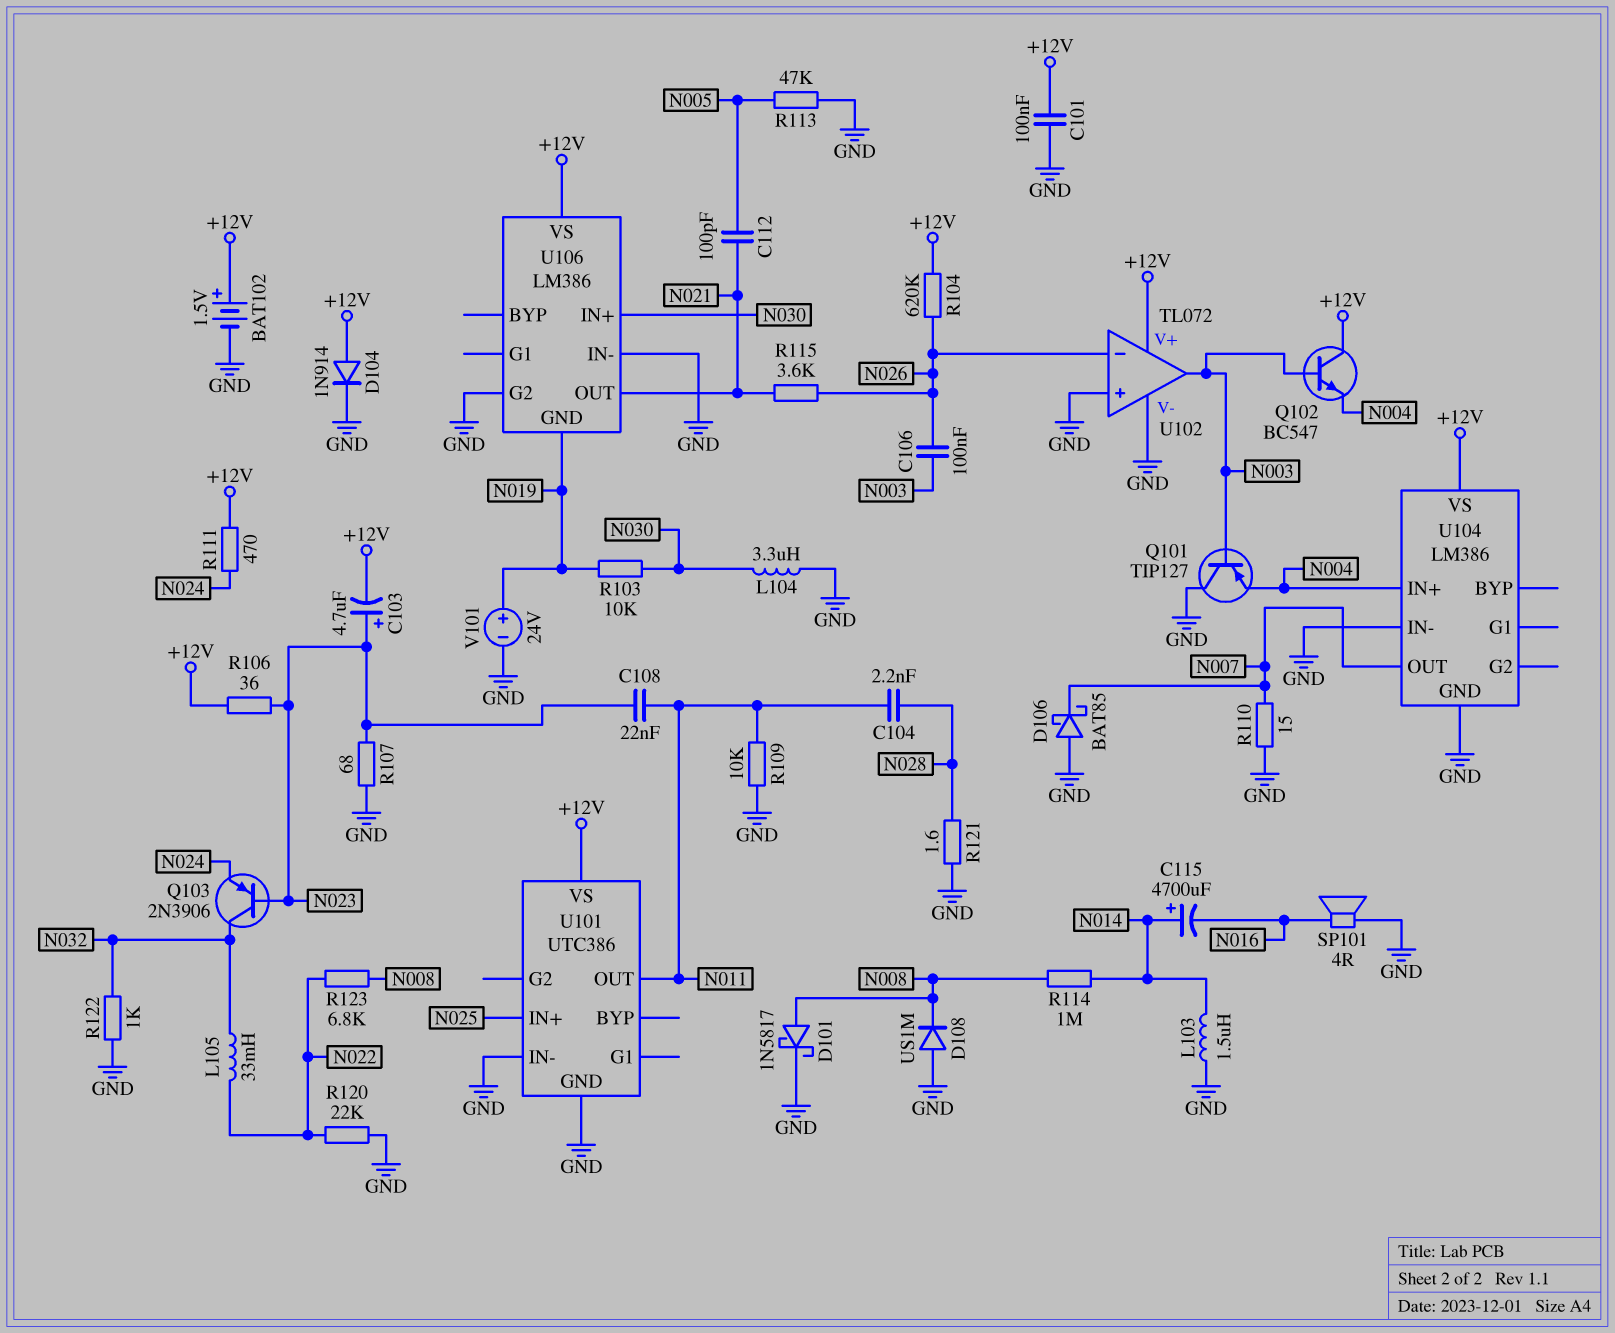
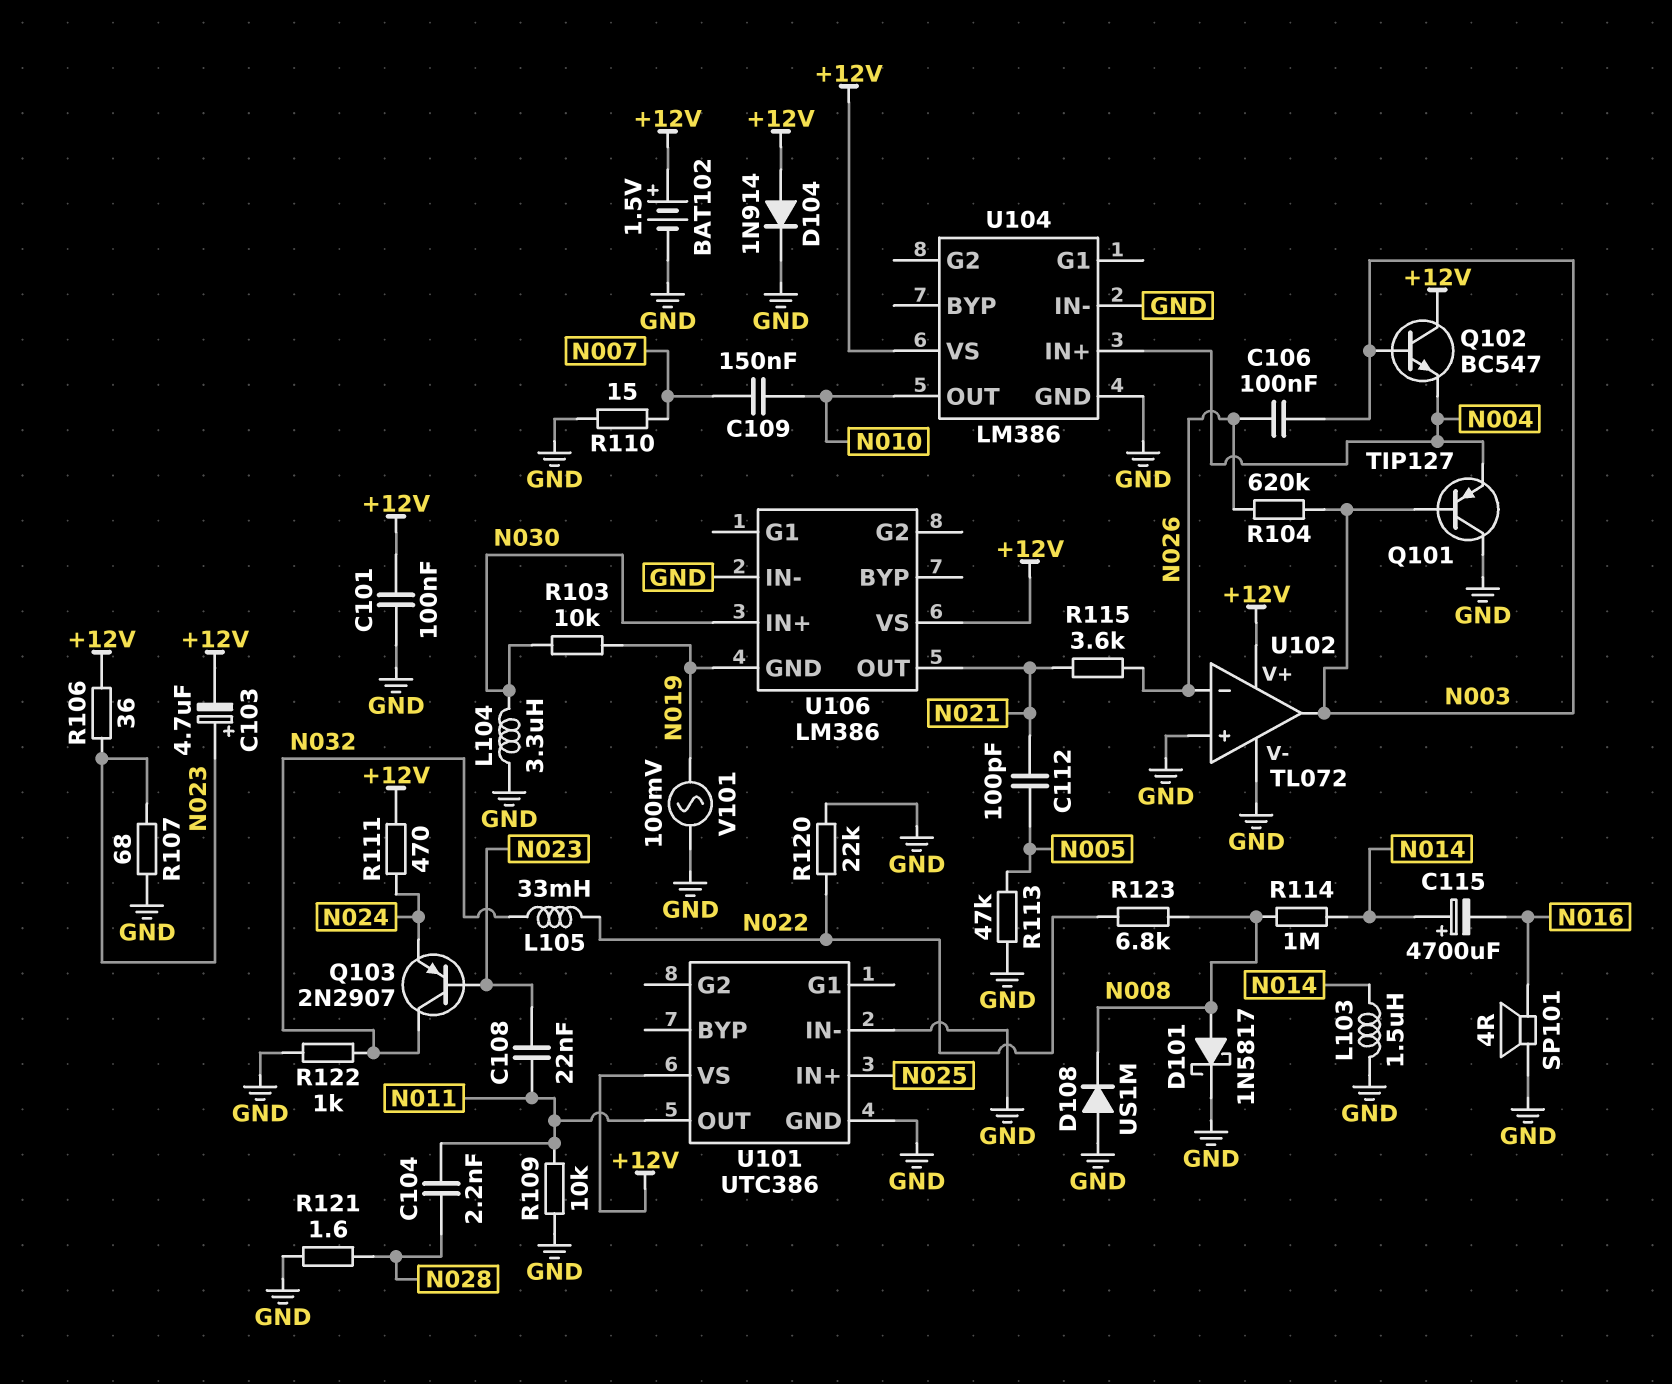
C109: none -> 150nF (N007, N010)
D106: schottky BAT85 (A GND, K N007) -> none
Q103: PNP 2N3906 (B N023, C N032, E N024) -> PNP 2N2907 (B N023, C N032, E N024)
R104: 620k (+12V, N026) -> 620k (N003, N026)
U104 pin OUT: N007 -> N010
U106 pin G2: GND -> none
V101: 24V (plus N019, minus GND) -> AC 100mV (GND, N019)

